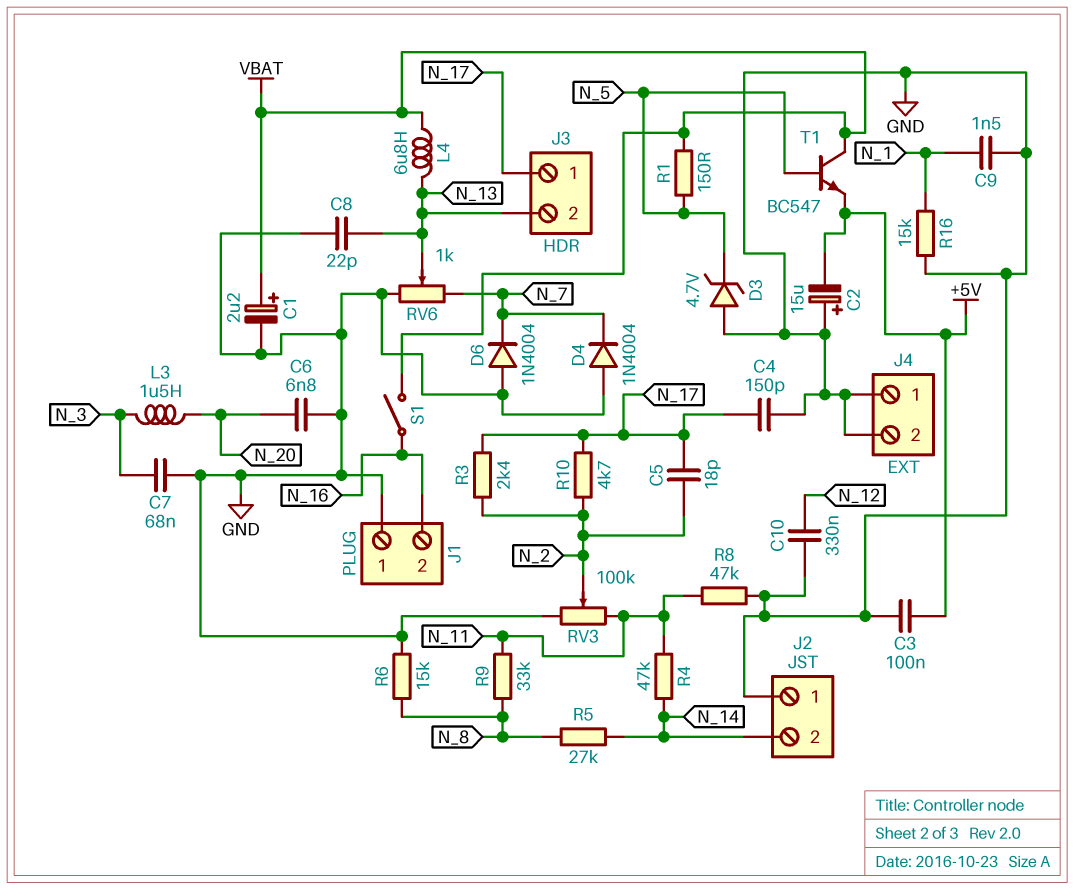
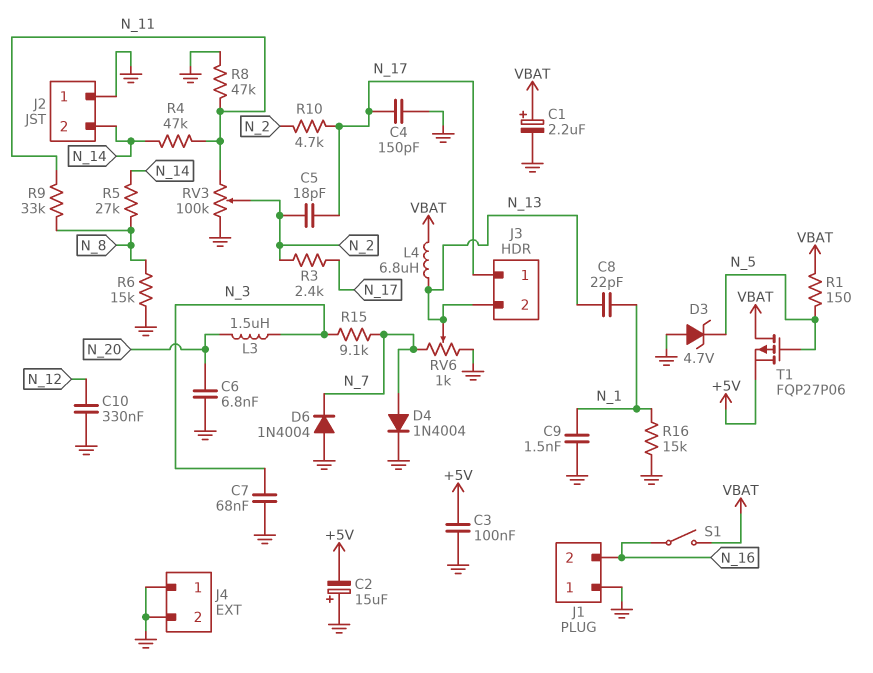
C8: 22pF (GND, N_13) -> 22pF (N_1, N_13)
D4: diode 1N4004 (A GND, K N_7) -> diode 1N4004 (A N_7, K GND)
R15: none -> 9.1k (N_3, N_7)
T1: NPN BC547 (B N_5, C VBAT, E +5V) -> PMOS FQP27P06 (G N_5, D VBAT, S +5V)

